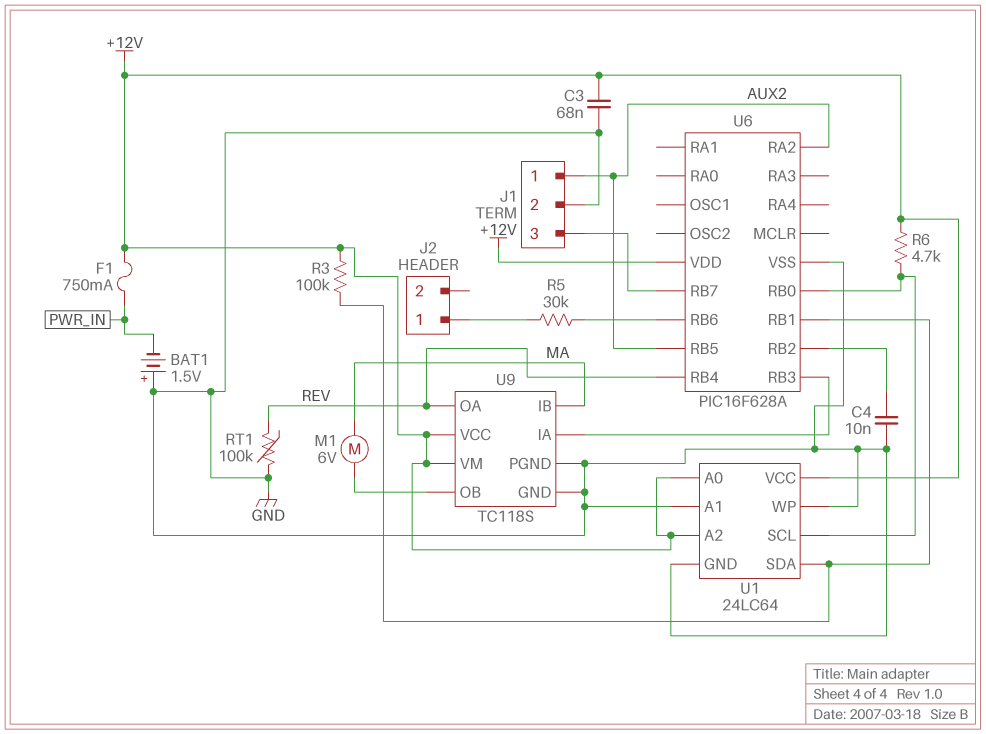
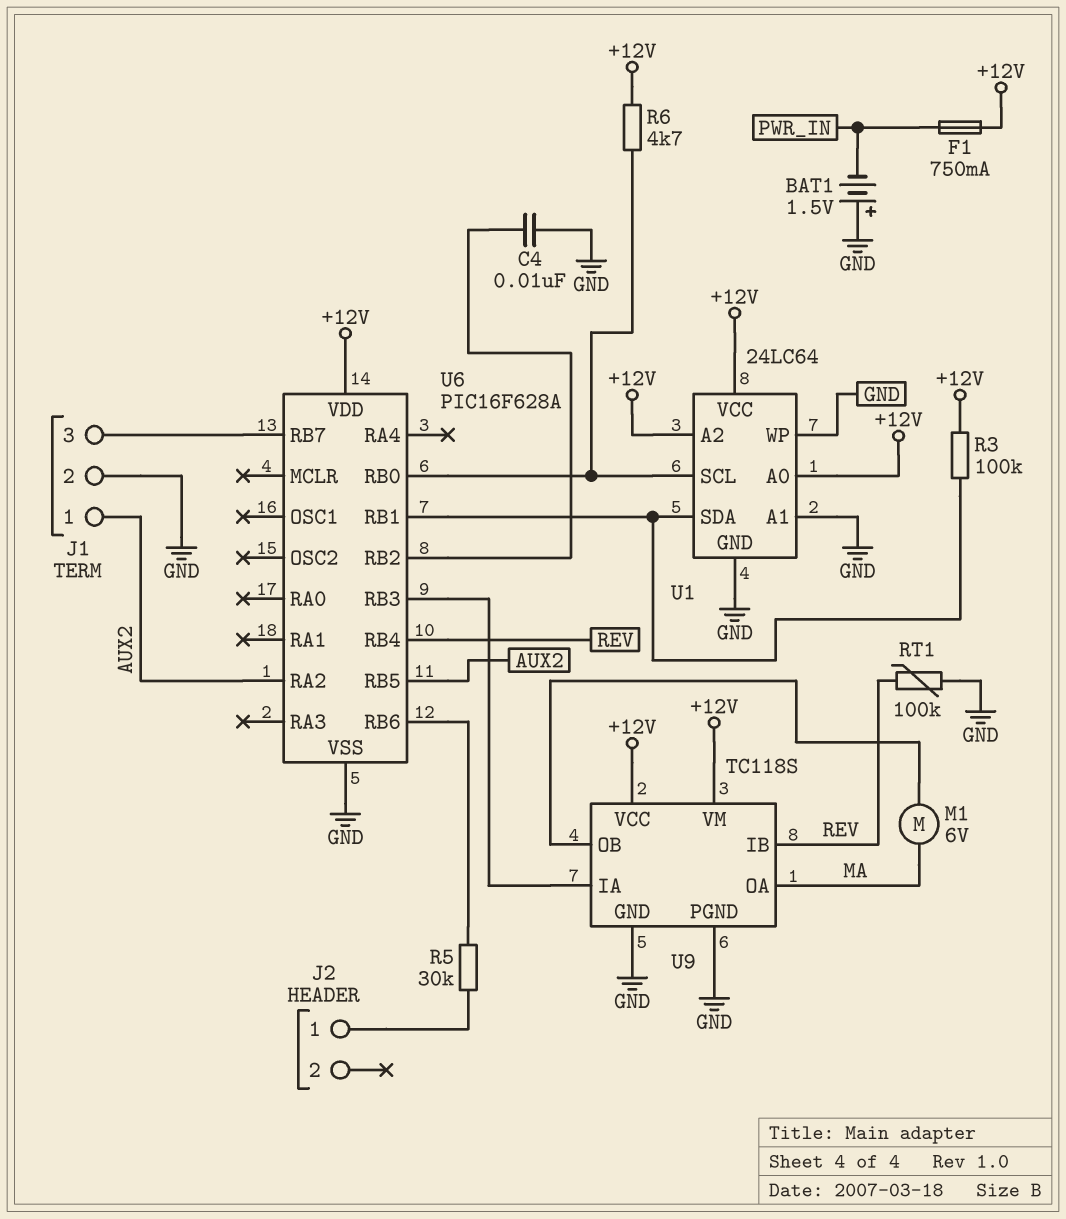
C3: 68nF (+12V, GND) -> none
U9 pin IB: MA -> REV
U9 pin OA: REV -> MA

